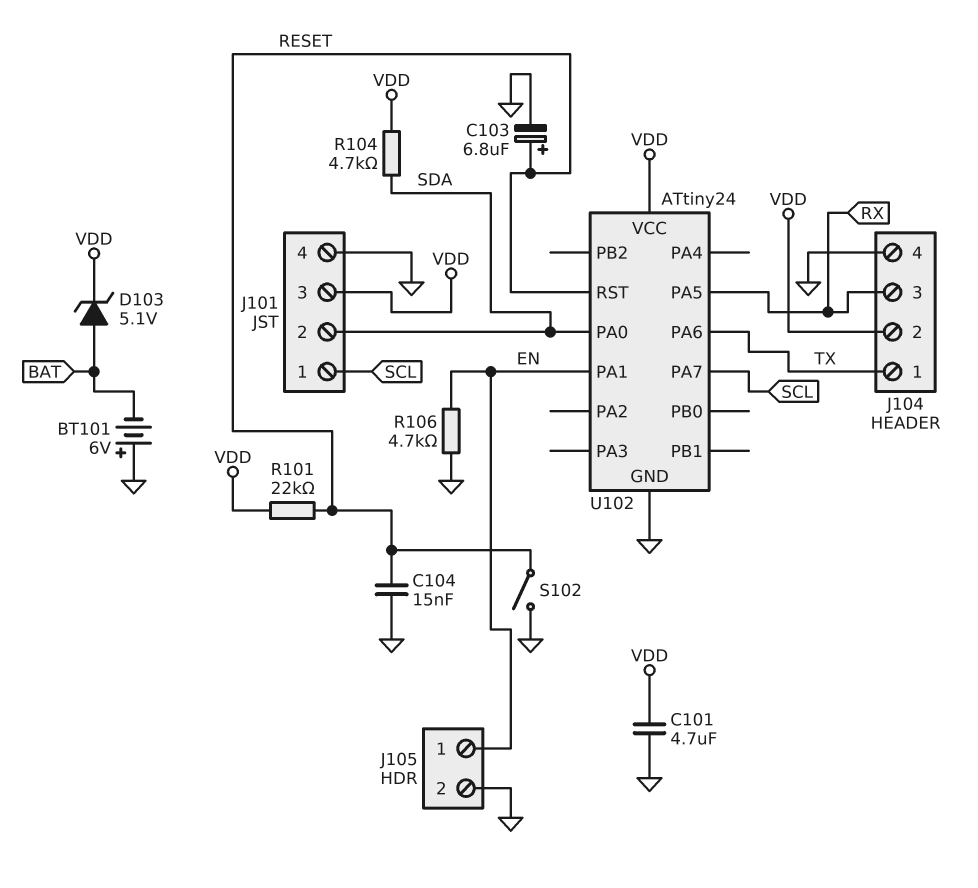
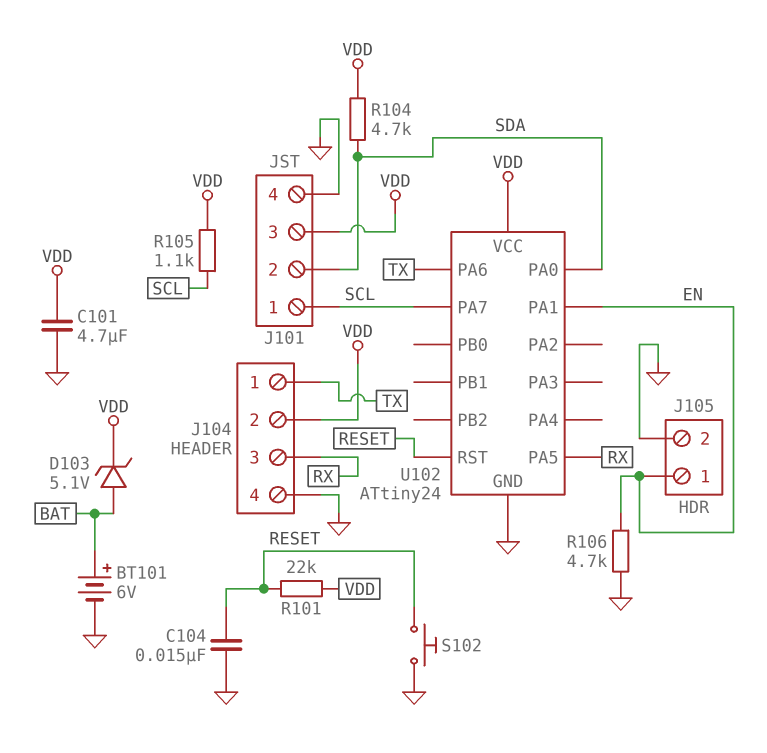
BT101: 6V (plus GND, minus BAT) -> 6V (plus BAT, minus GND)
C103: 6.8uF (plus RESET, minus GND) -> none
R105: none -> 1.1k (SCL, VDD)
S102: switch (GND, RESET) -> button (GND, RESET)

